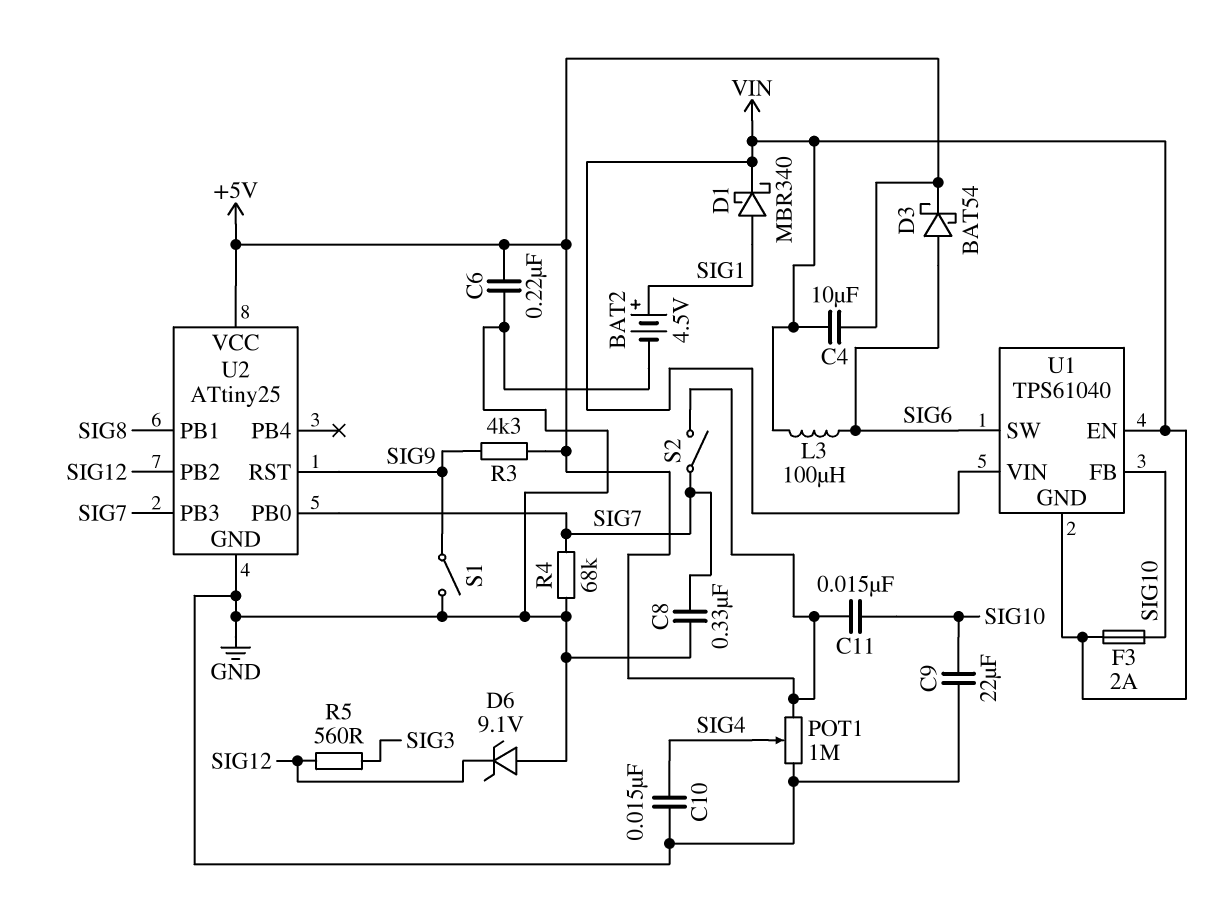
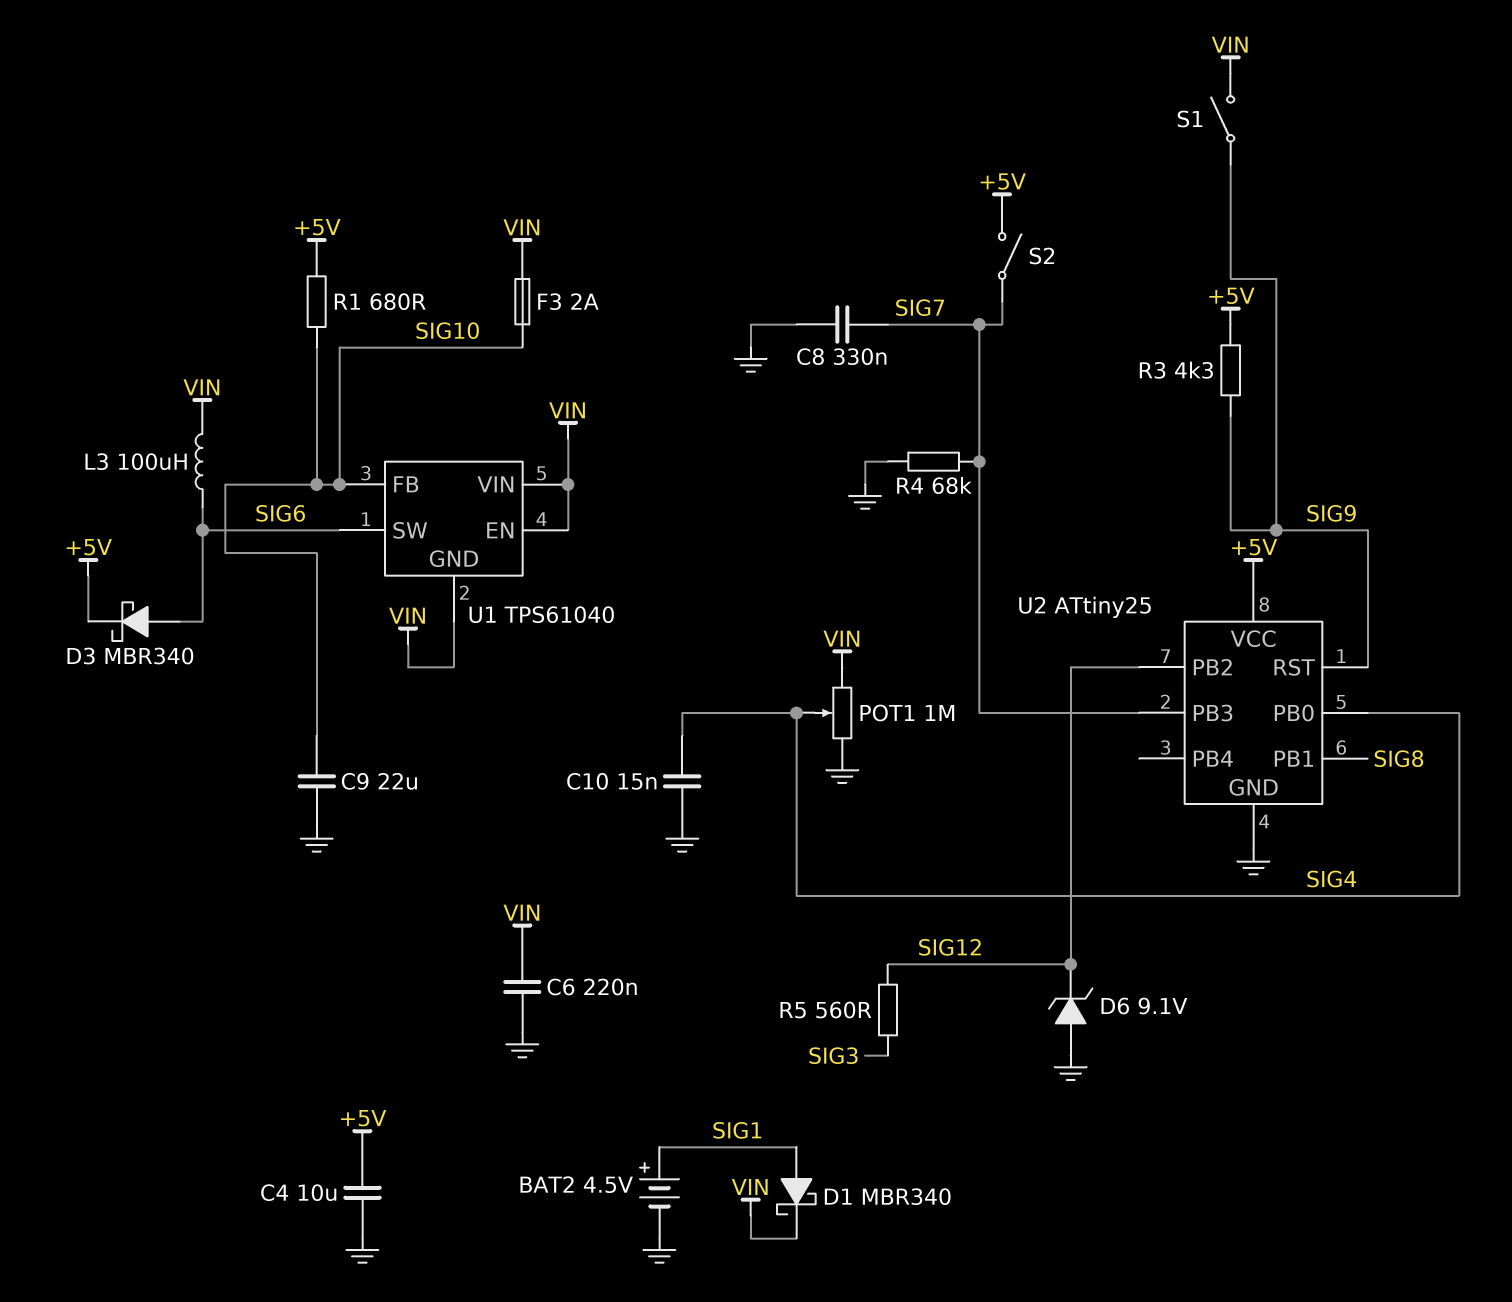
C4: 10uF (+5V, VIN) -> 10uF (+5V, GND)
C6: 220nF (+5V, GND) -> 220nF (GND, VIN)
C11: 15nF (+5V, SIG10) -> none
D3: schottky BAT54 (A SIG6, K +5V) -> schottky MBR340 (A SIG6, K +5V)
POT1: 1M (+5V, GND, wiper SIG4) -> 1M (GND, VIN, wiper SIG4)
R1: none -> 680 (+5V, SIG10)
S1: switch (GND, SIG9) -> switch (SIG9, VIN)
U2 pin PB0: SIG7 -> SIG4

